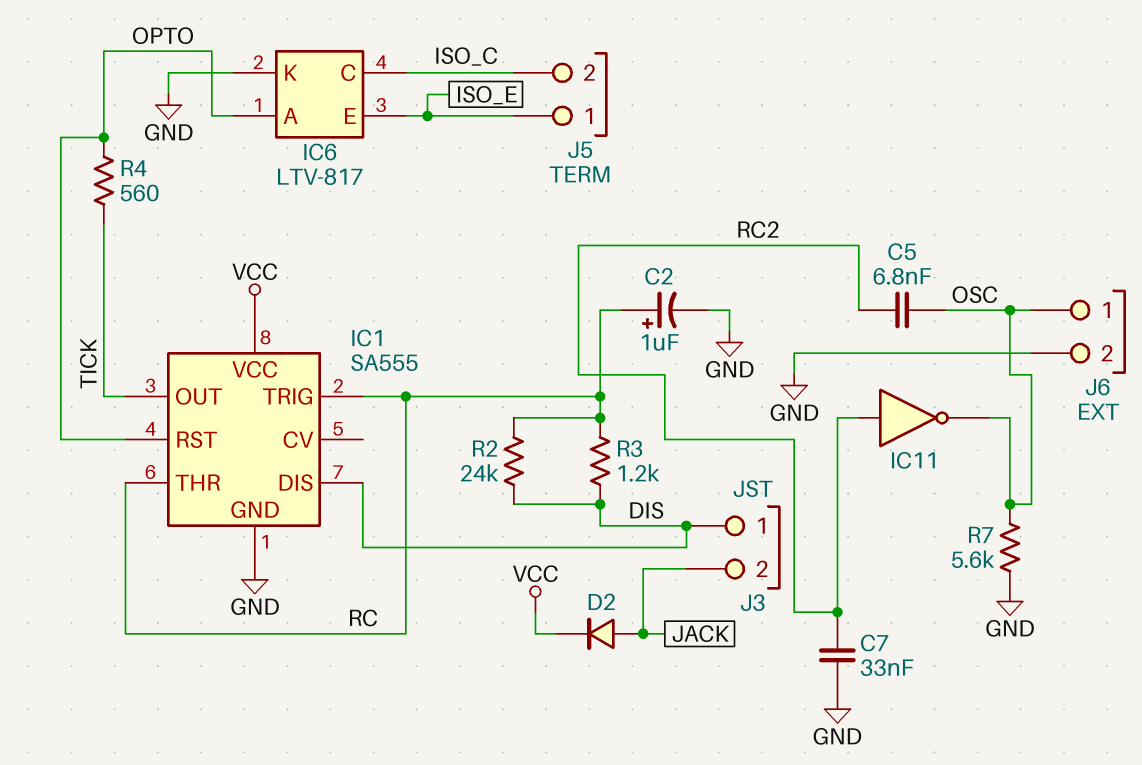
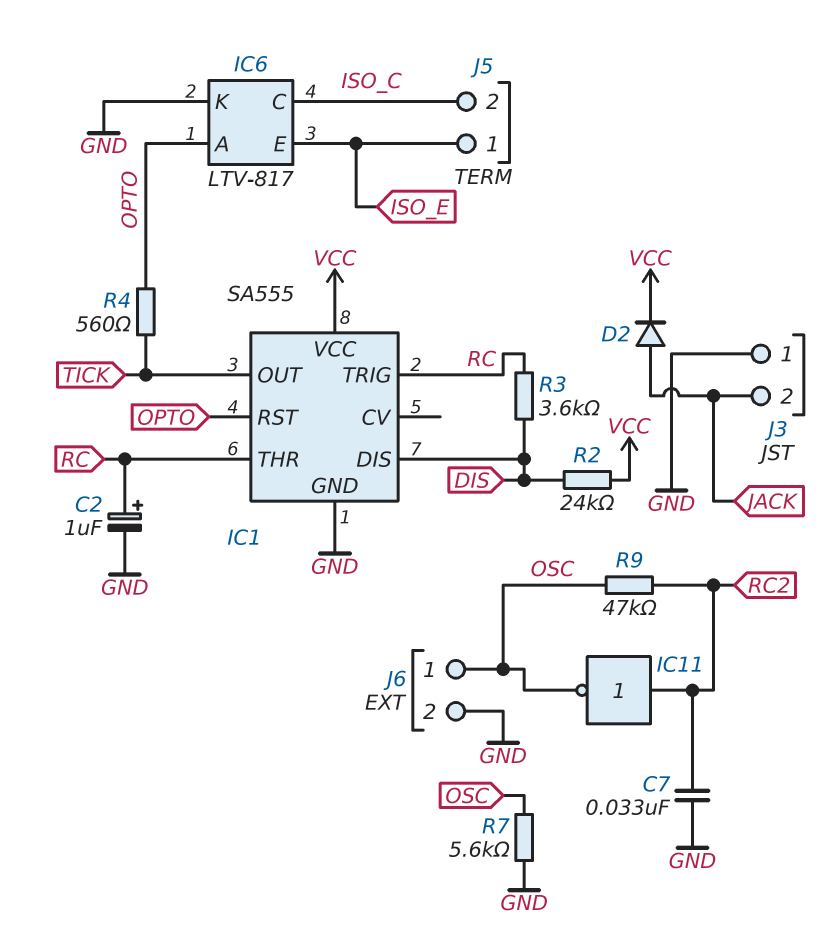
C5: 6.8nF (OSC, RC2) -> none
J3 pin 1: DIS -> GND
R2: 24k (DIS, RC) -> 24k (DIS, VCC)
R3: 1.2k (DIS, RC) -> 3.6k (DIS, RC)
R9: none -> 47k (OSC, RC2)

